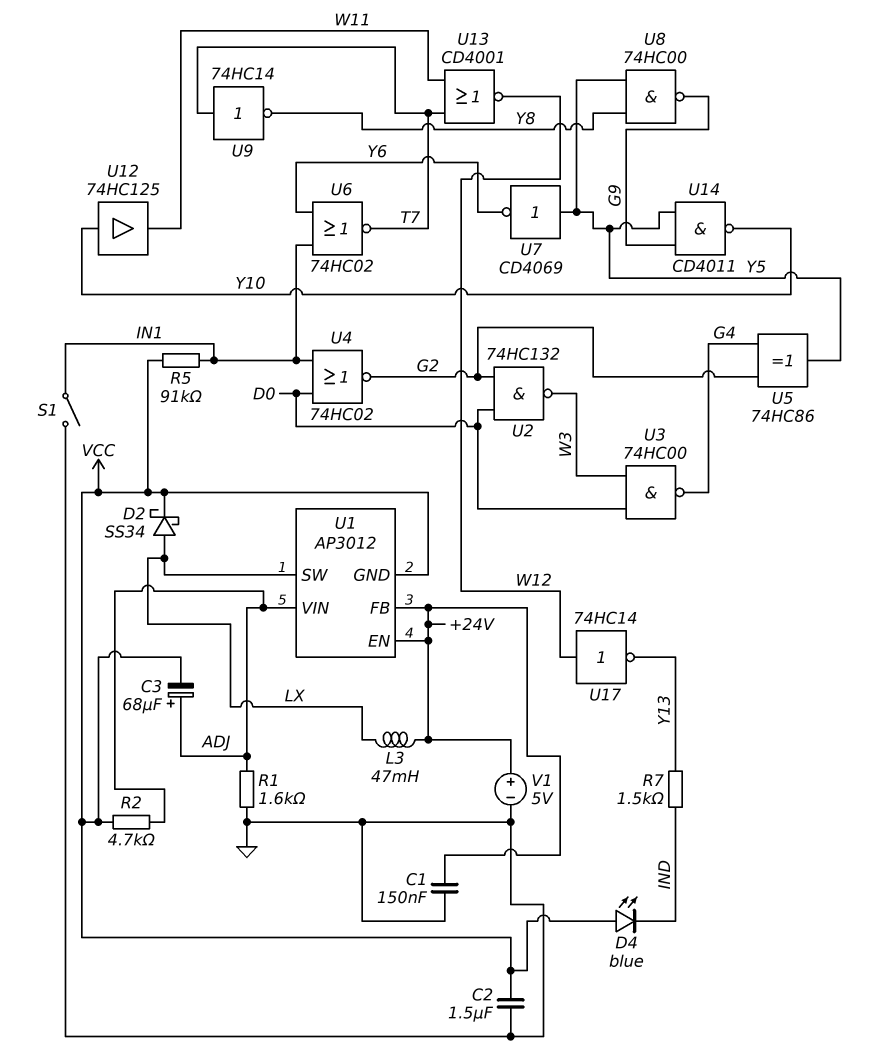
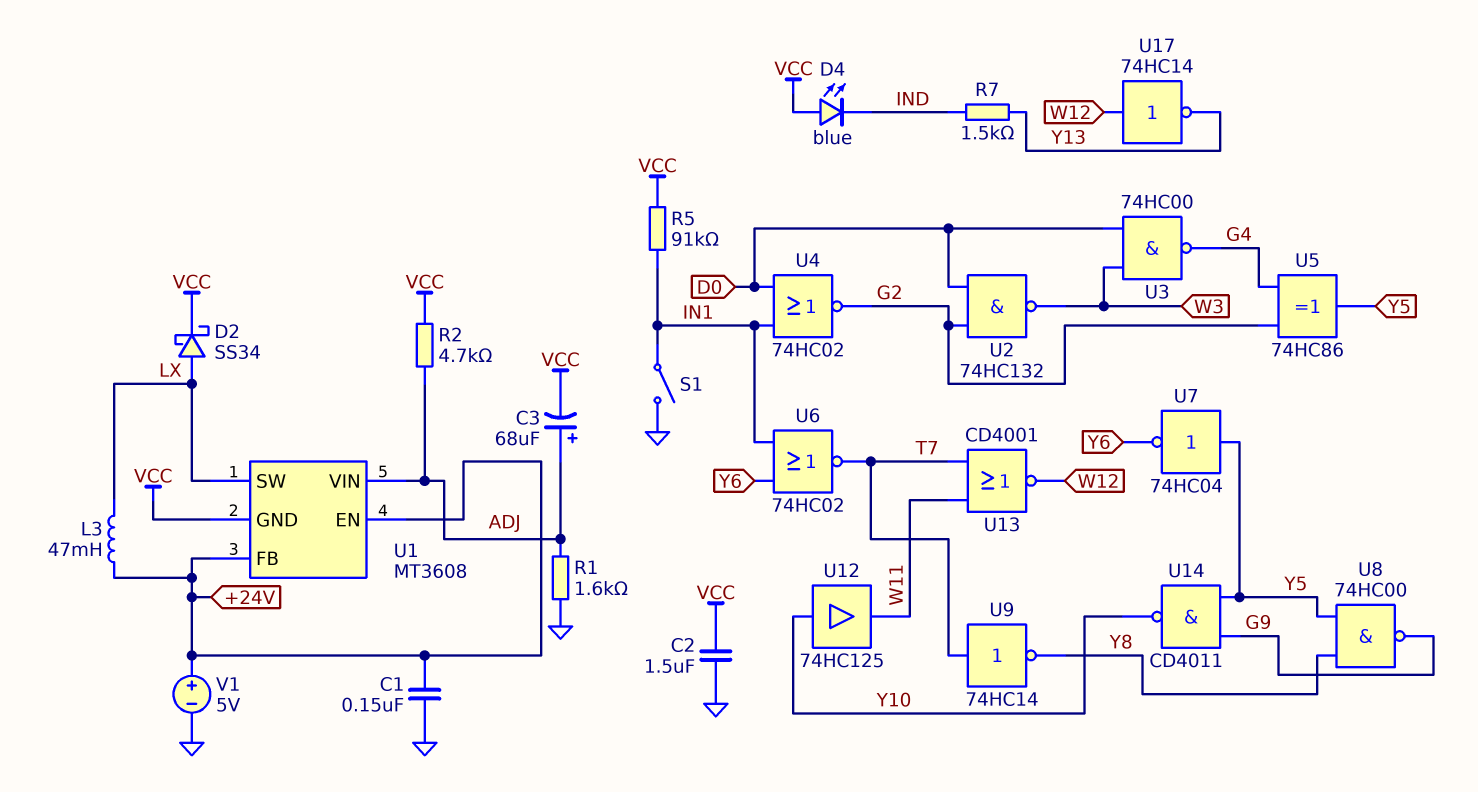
U1: AP3012 -> MT3608
U7: NOT CD4069 (in Y5, out Y6) -> NOT 74HC04 (in Y5, out Y6)

